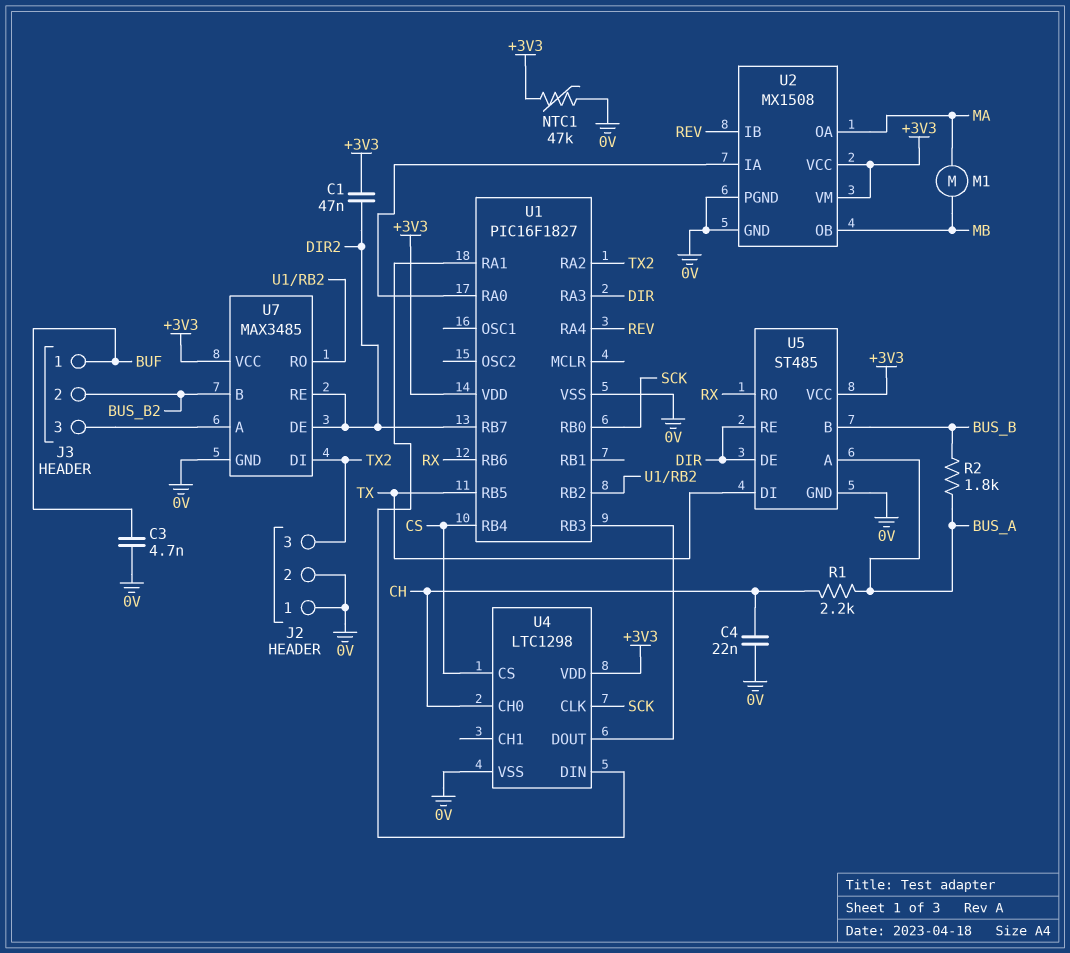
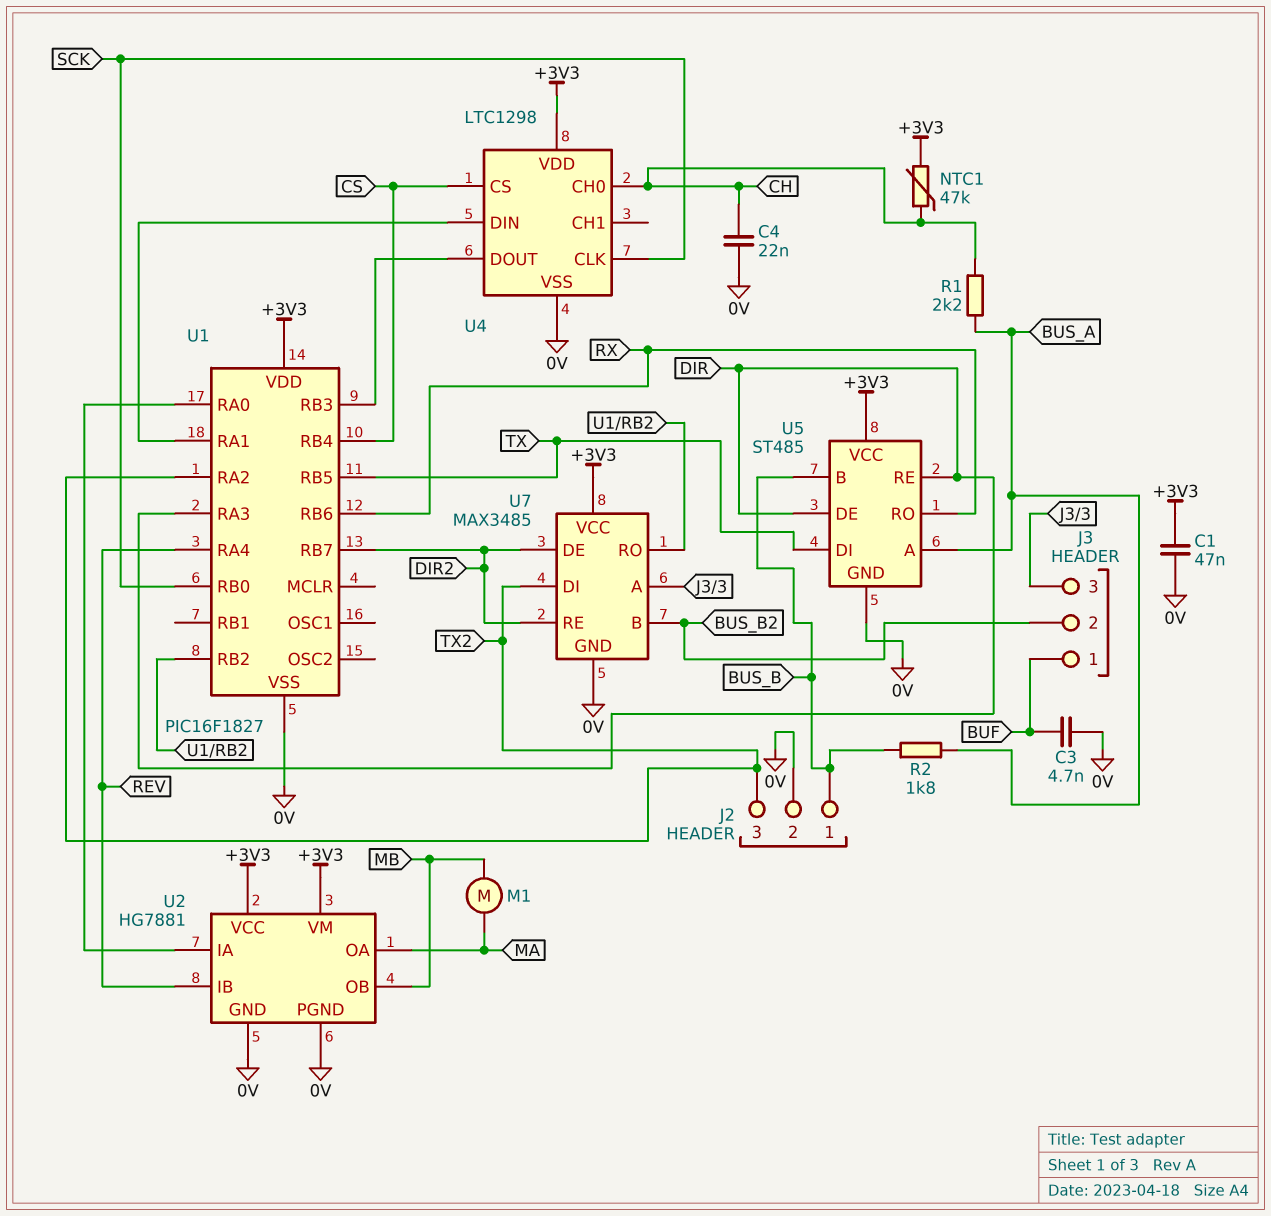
C1: 47nF (+3V3, DIR2) -> 47nF (+3V3, 0V)
J2 pin 1: 0V -> BUS_B
NTC1: 47k (+3V3, 0V) -> 47k (+3V3, CH)
U2: MX1508 -> HG7881

